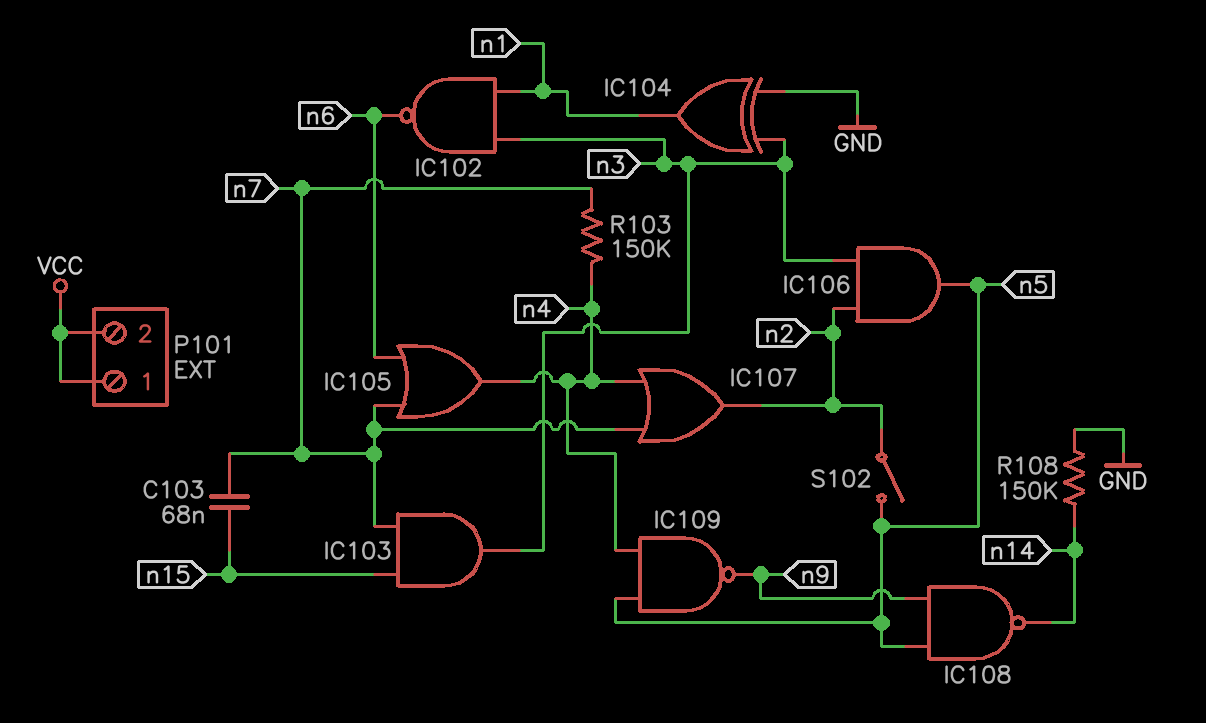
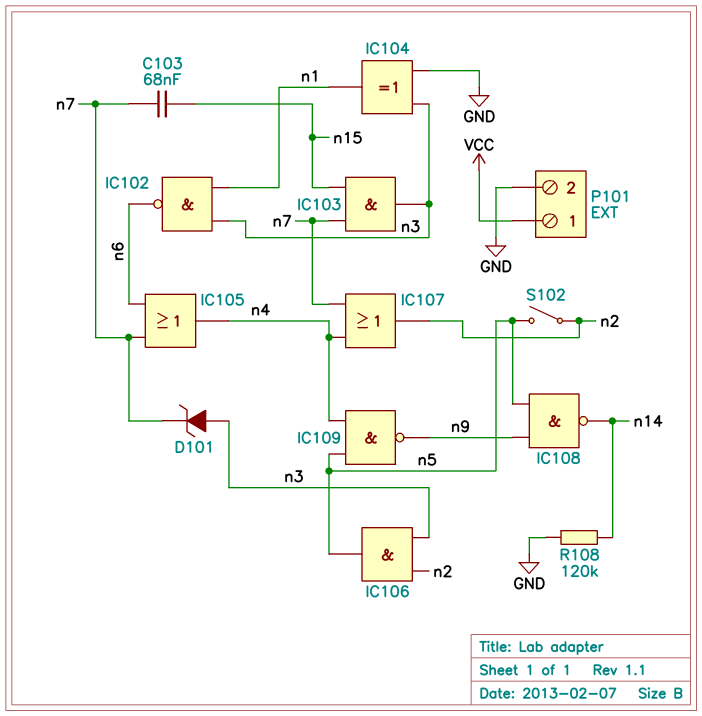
D101: none -> zener (A n3, K n7)
P101 pin 2: VCC -> GND
R103: 150k (n4, n7) -> none
R108: 150k (GND, n14) -> 120k (GND, n14)

